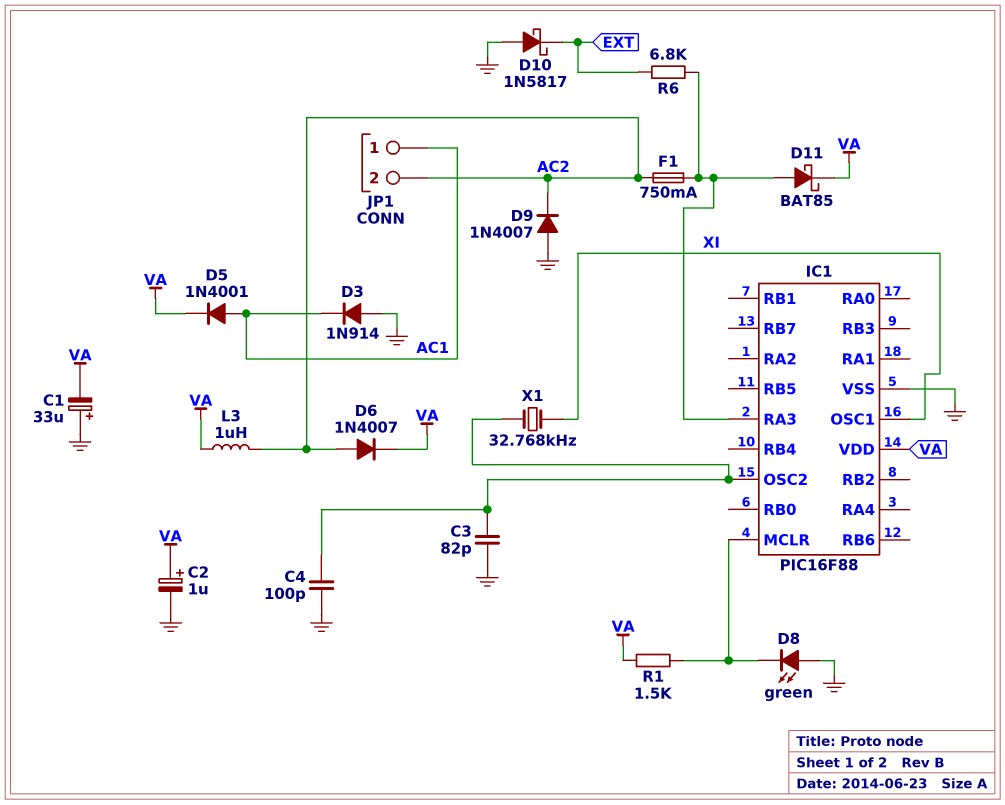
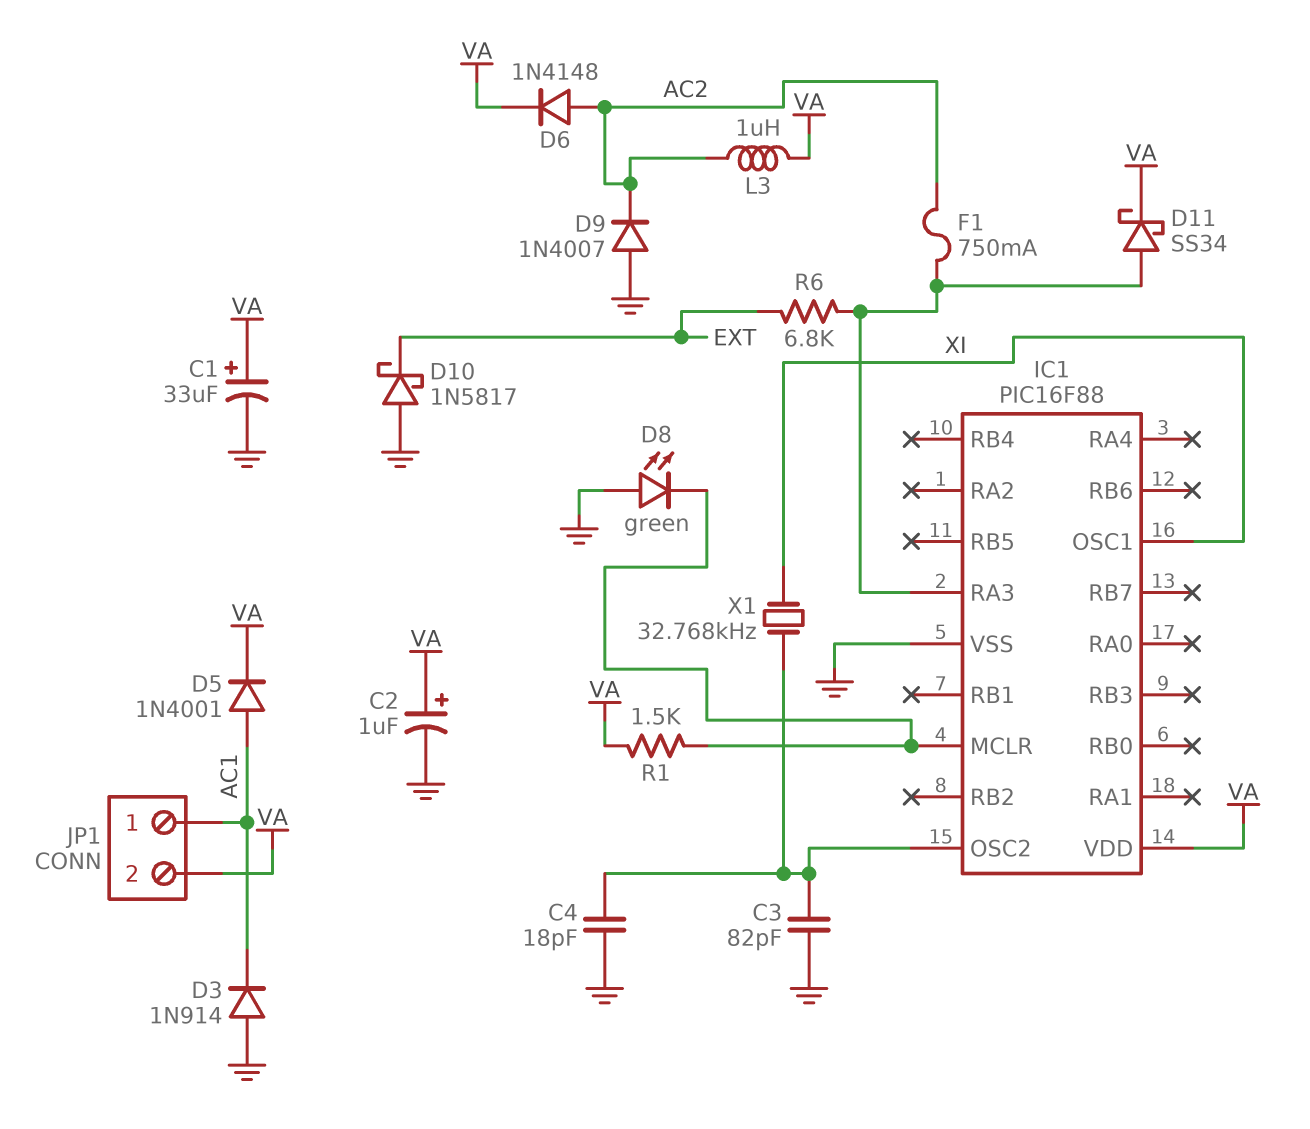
C1: 33uF (plus GND, minus VA) -> 33uF (plus VA, minus GND)
C4: 100pF (GND, IC1/OSC2) -> 18pF (GND, IC1/OSC2)
D6: diode 1N4007 (A AC2, K VA) -> diode 1N4148 (A AC2, K VA)
D11: schottky BAT85 (A IC1/RA3, K VA) -> schottky SS34 (A IC1/RA3, K VA)
JP1 pin 2: AC2 -> VA

